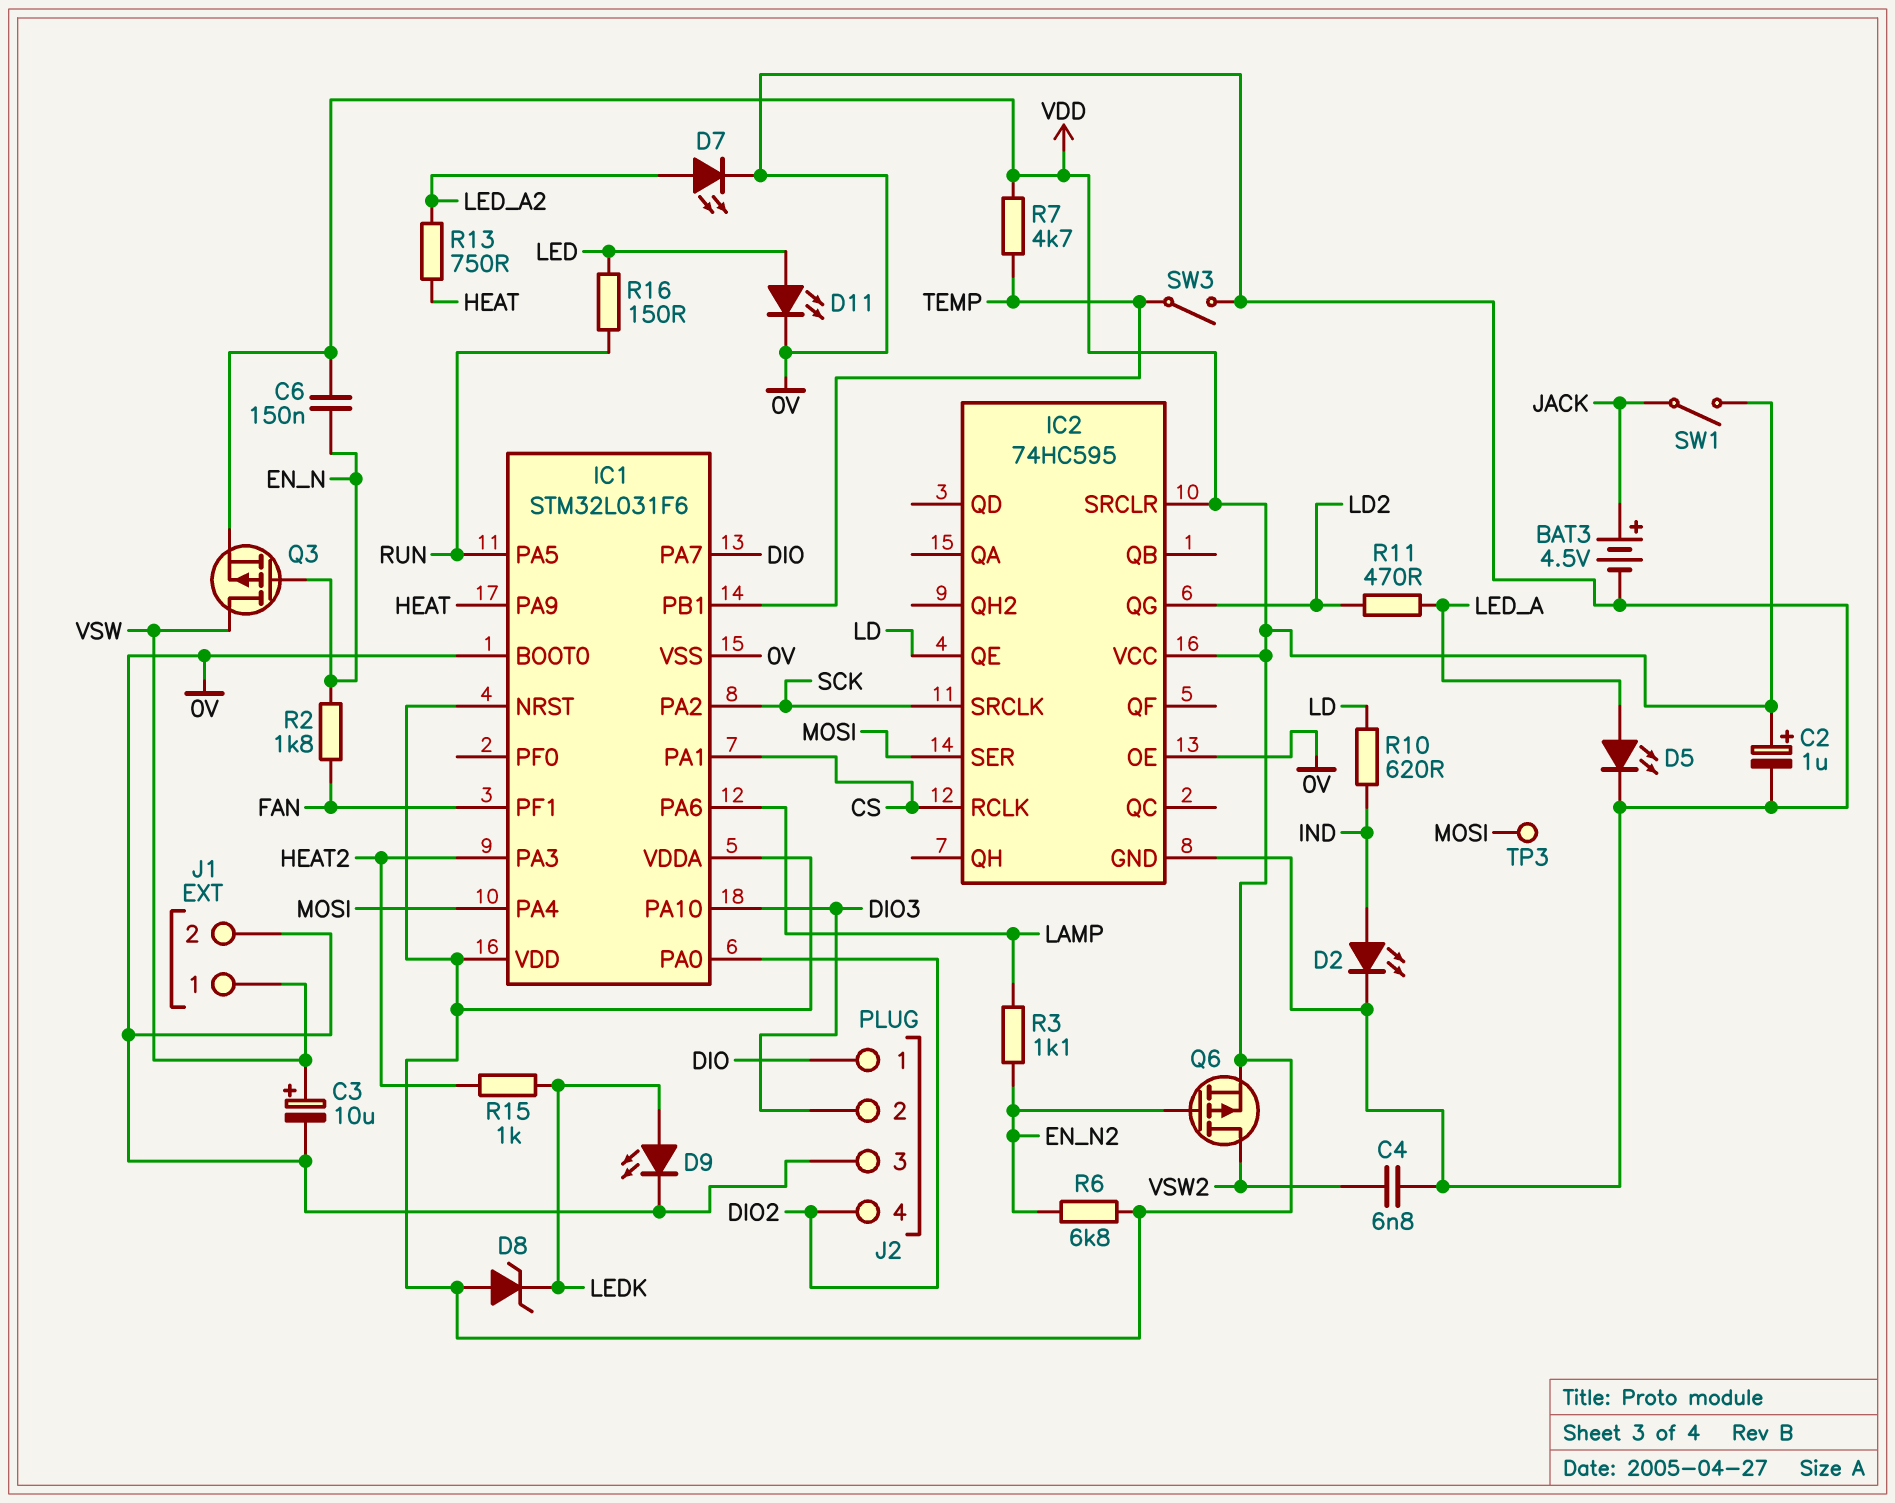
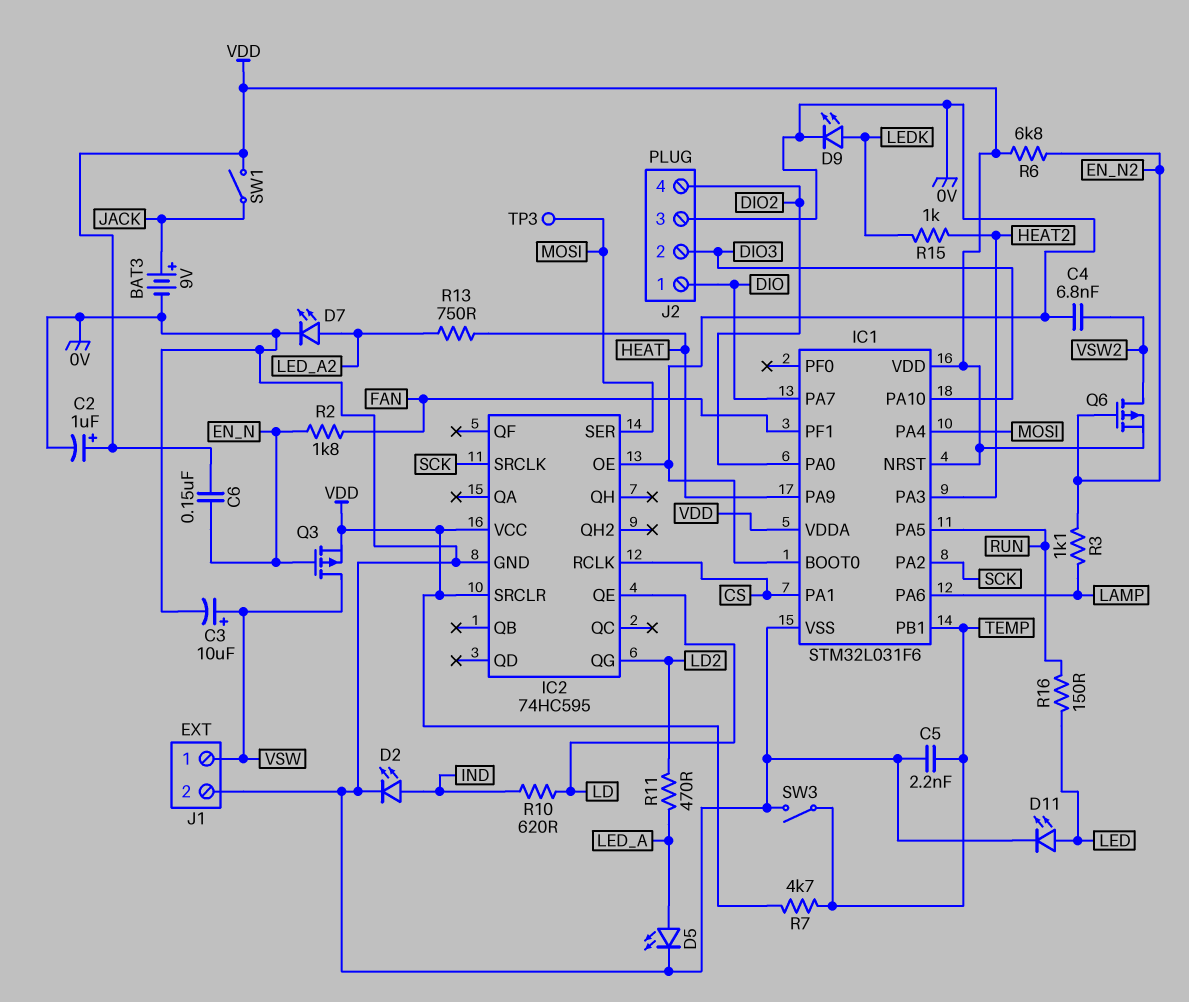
BAT3: 4.5V (plus JACK, minus 0V) -> 9V (plus JACK, minus 0V)
C5: none -> 2.2nF (0V, TEMP)
D8: zener (A VDD, K LEDK) -> none

